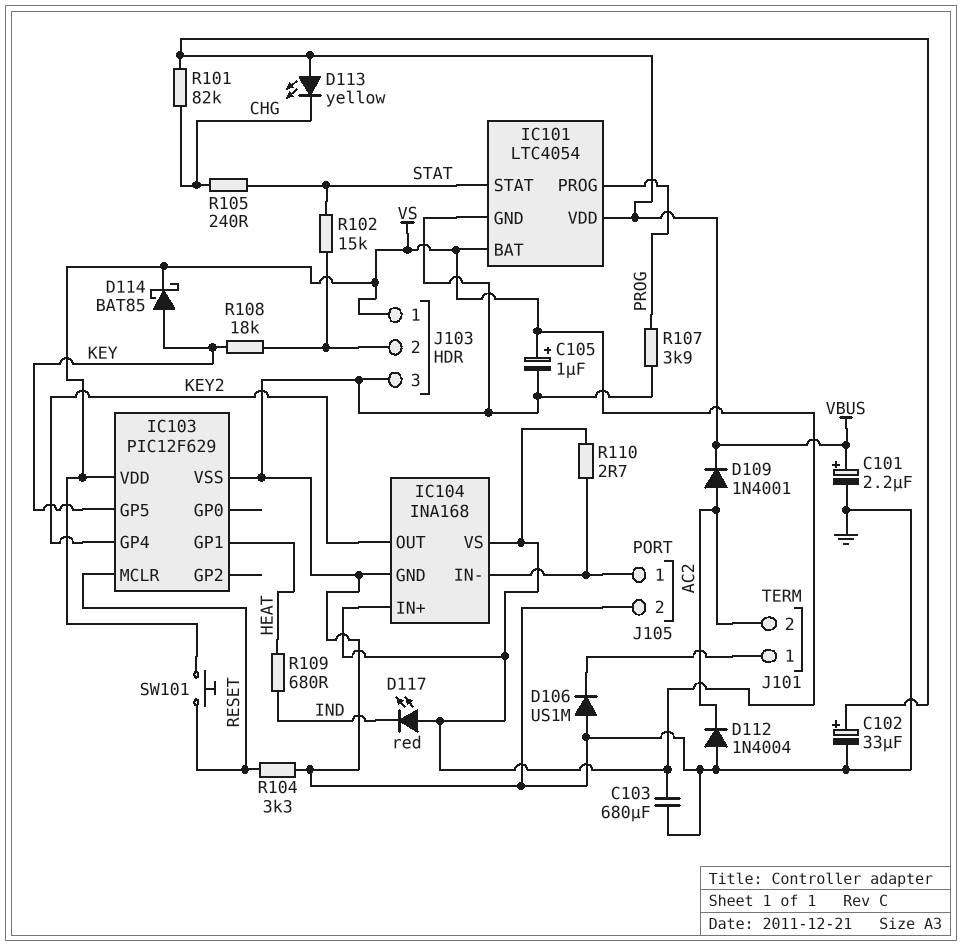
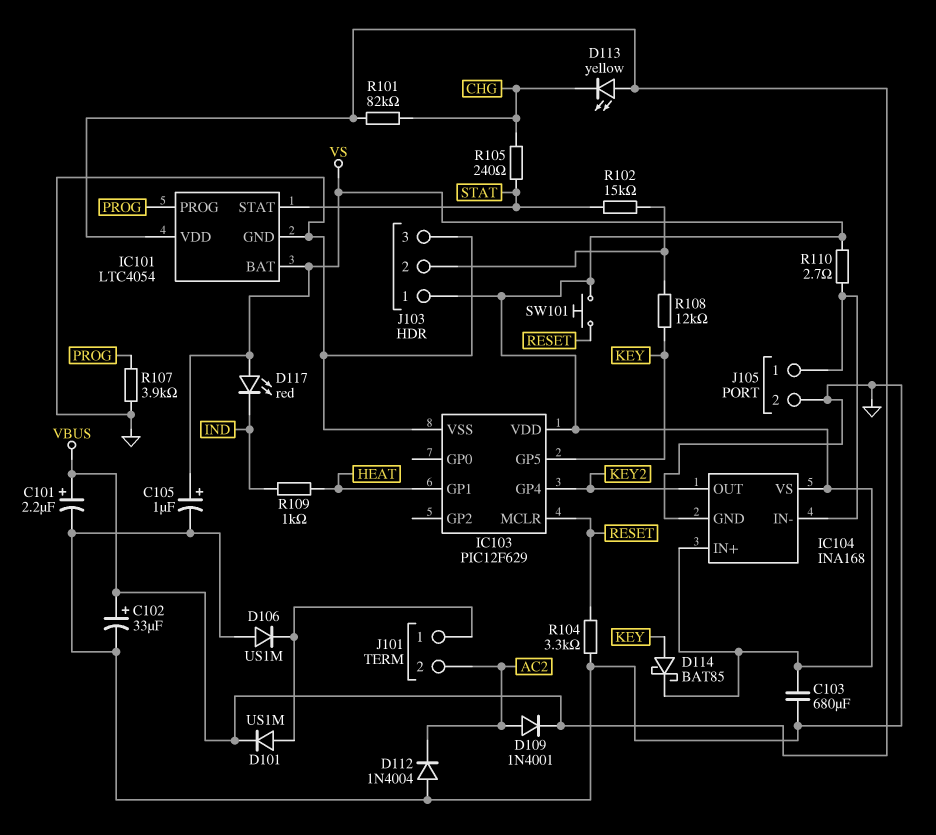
D101: none -> diode US1M (A J101/1, K VBUS)
R108: 18k (J103/2, KEY) -> 12k (J103/2, KEY)
R109: 680 (HEAT, IND) -> 1k (HEAT, IND)

